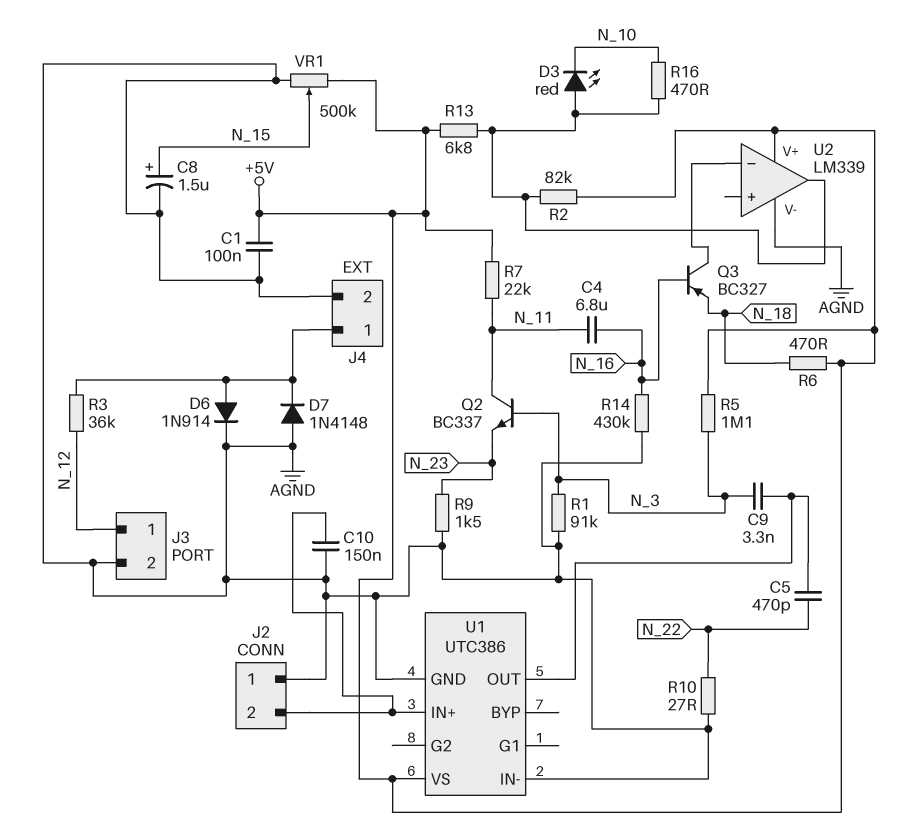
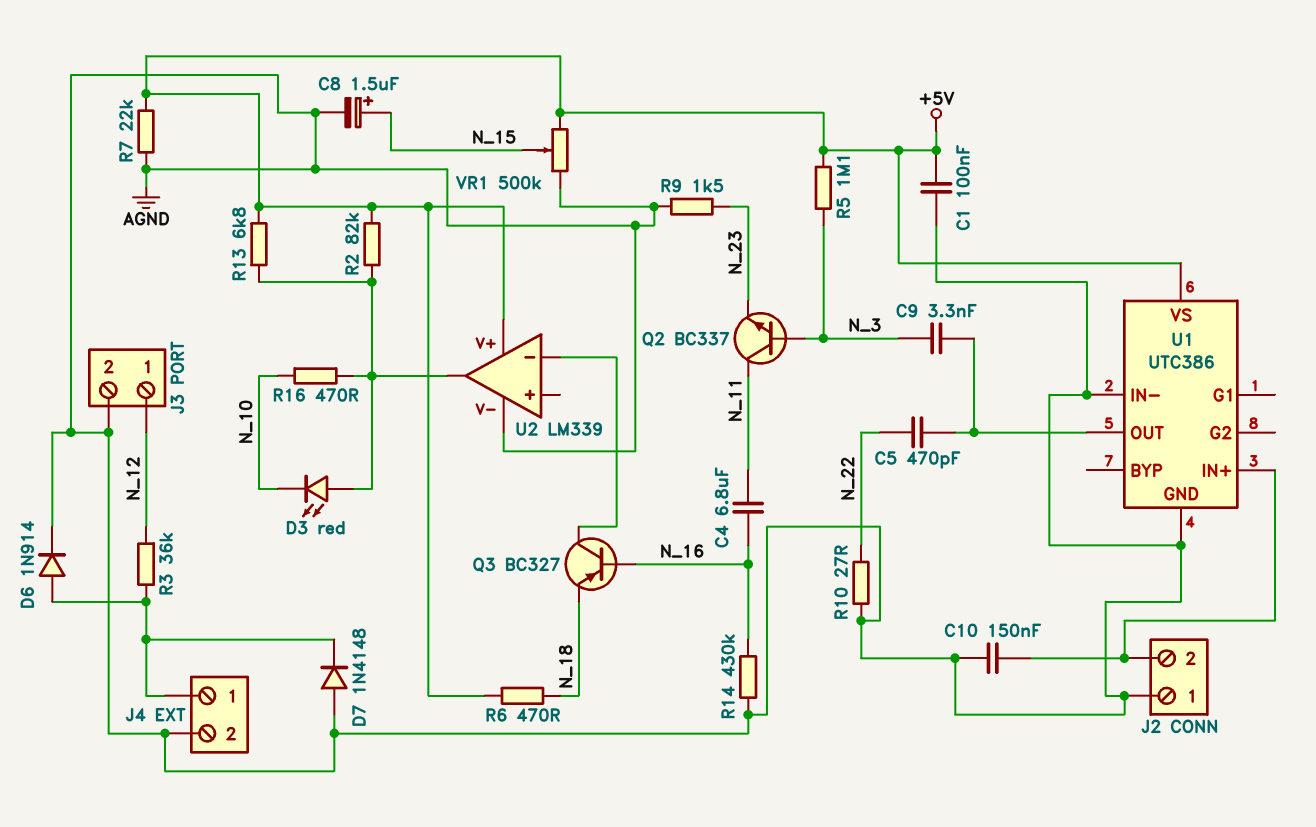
R1: 91k (AGND, N_3) -> none
R7: 22k (+5V, N_11) -> 22k (+5V, AGND)

